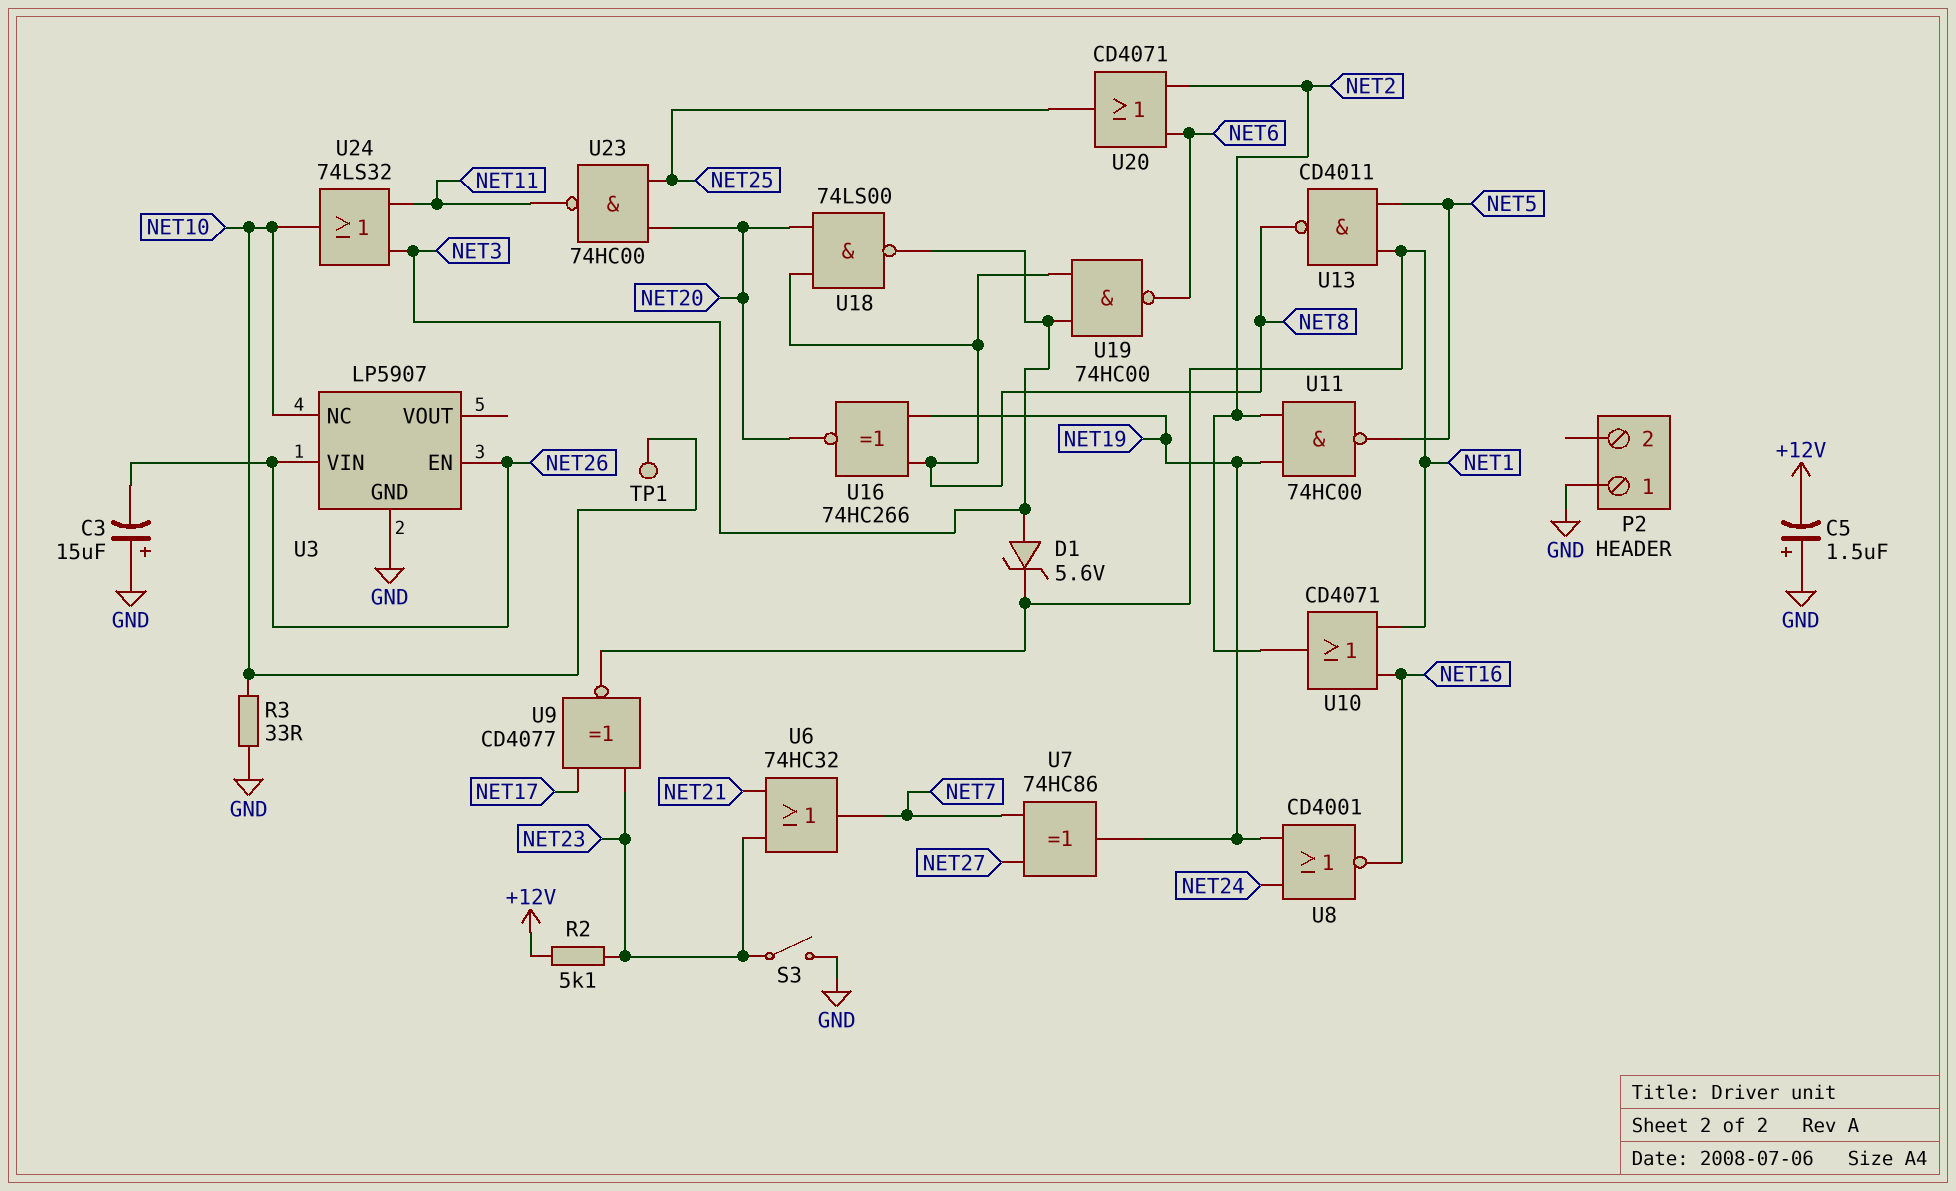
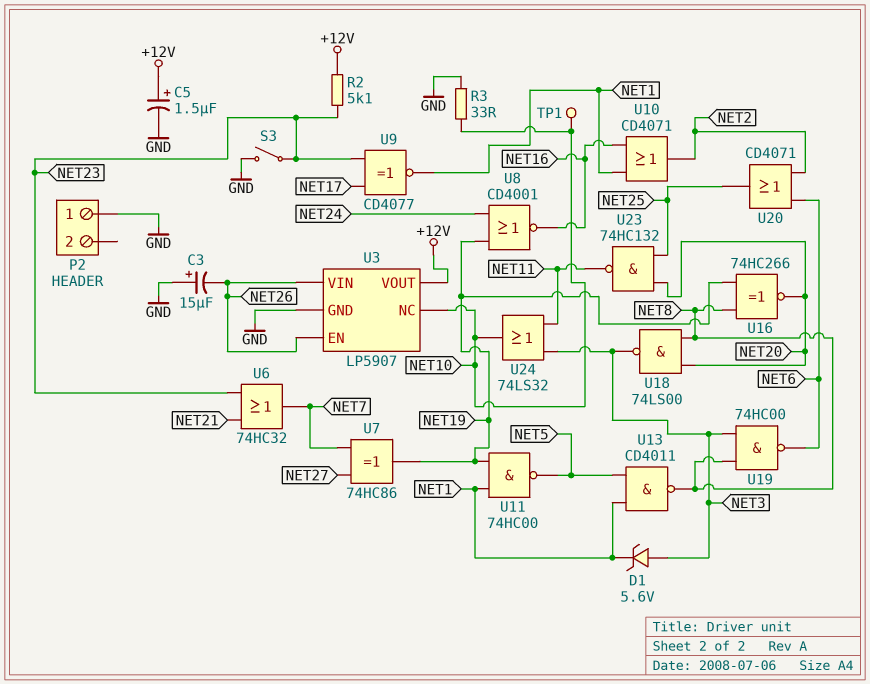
C5: 1.5uF (plus GND, minus +12V) -> 1.5uF (plus +12V, minus GND)
U3 pin VOUT: none -> +12V
U11: NAND 74HC00 (in NET2, in NET19, out NET5) -> NAND 74HC00 (in NET1, in NET19, out NET5)
U23: NAND 74HC00 (in NET20, in NET25, out NET11) -> NAND 74HC132 (in NET20, in NET25, out NET11)

